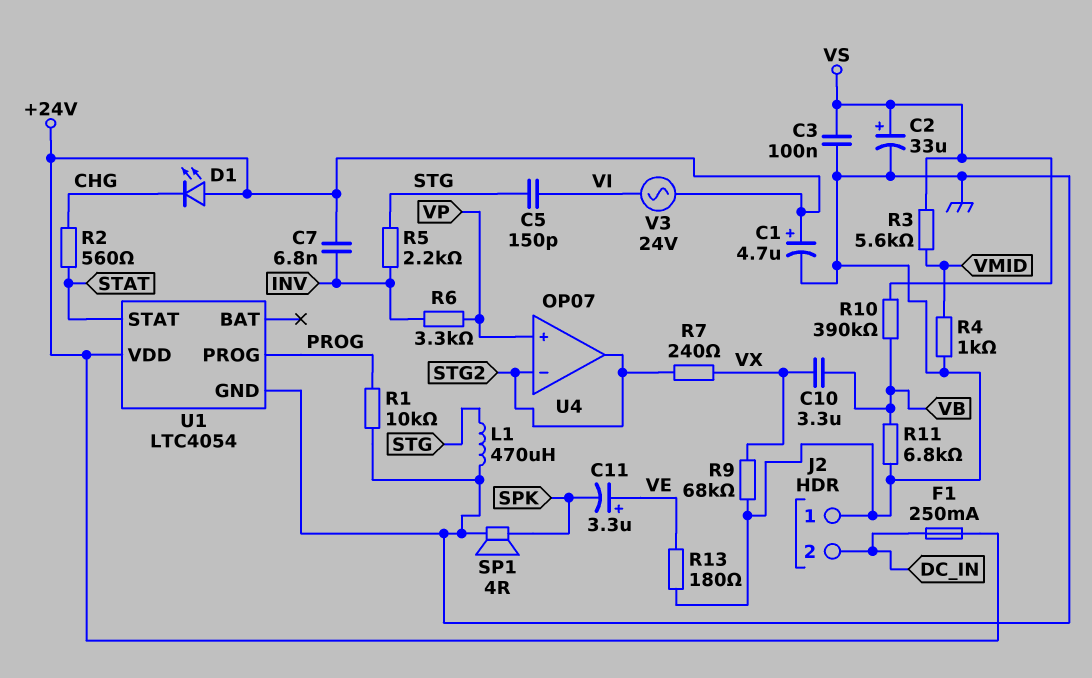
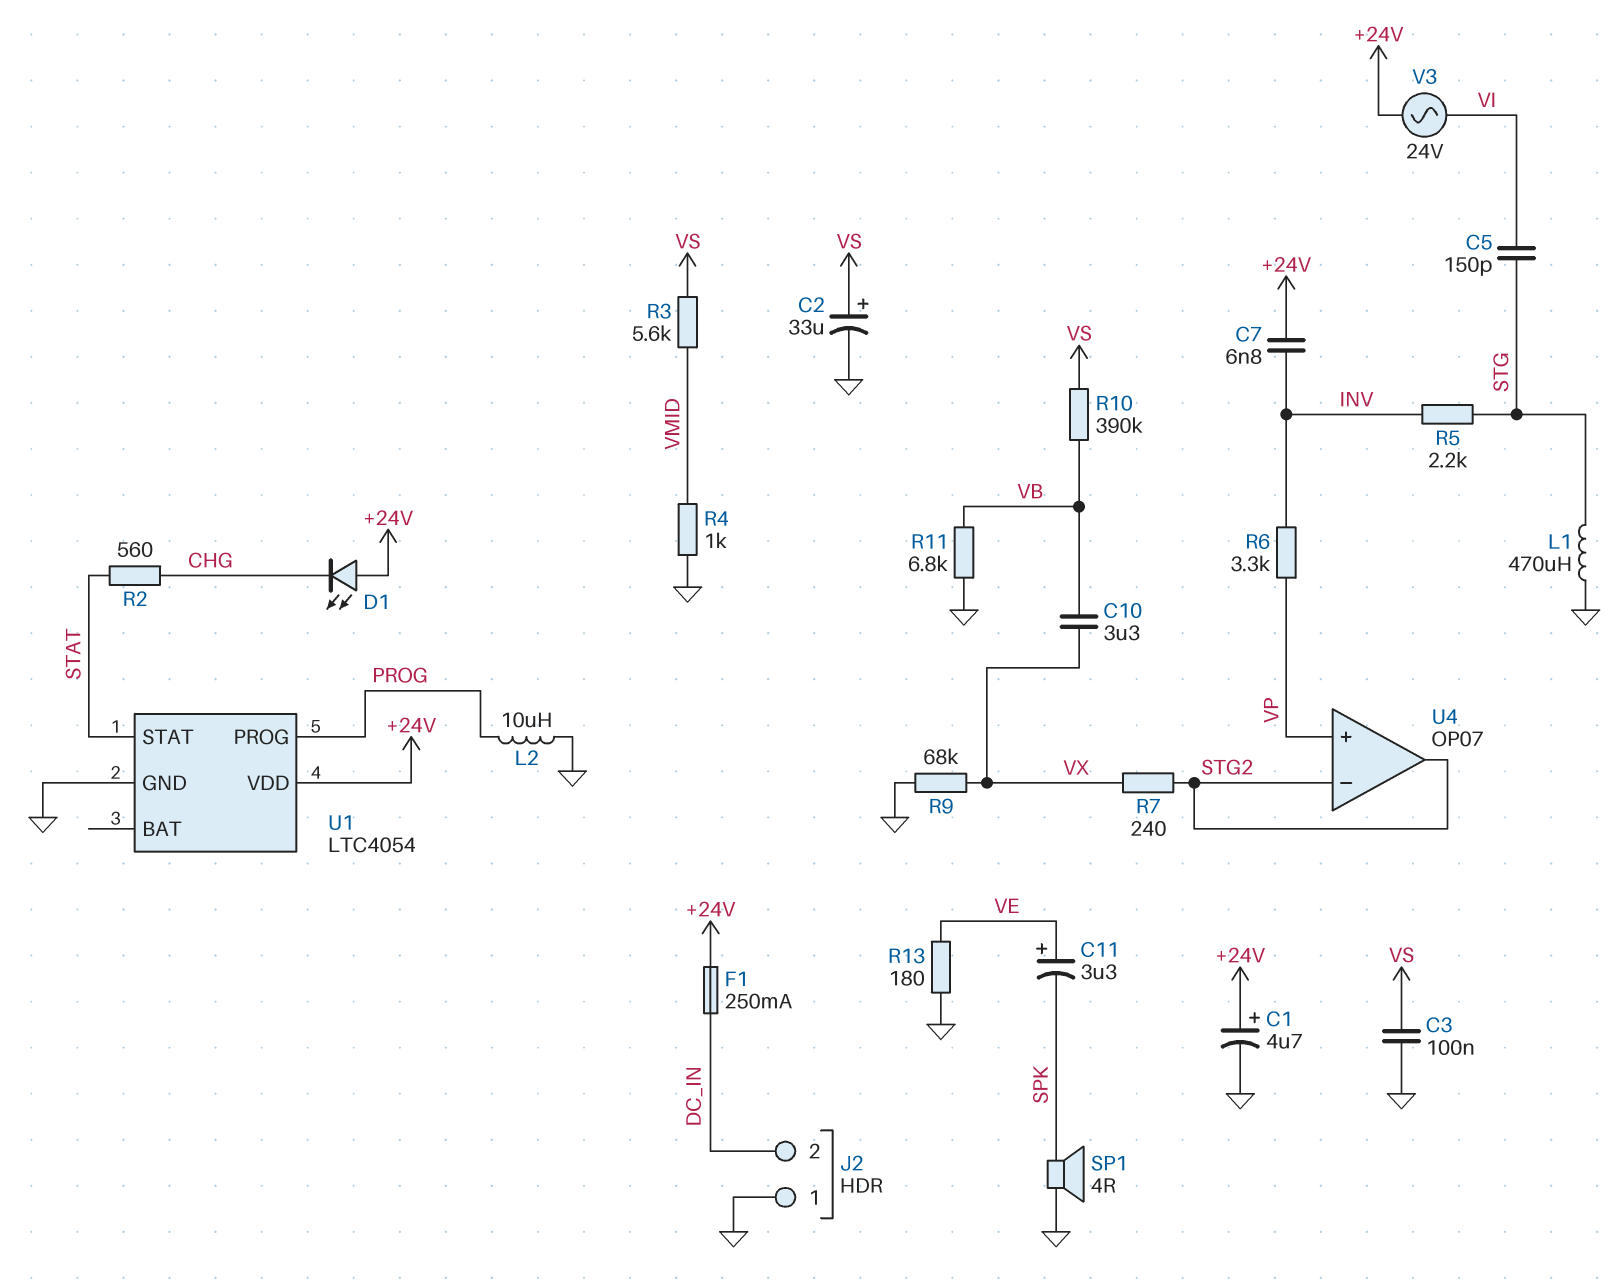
L2: none -> 10uH (GND, PROG)
R1: 10k (GND, PROG) -> none

